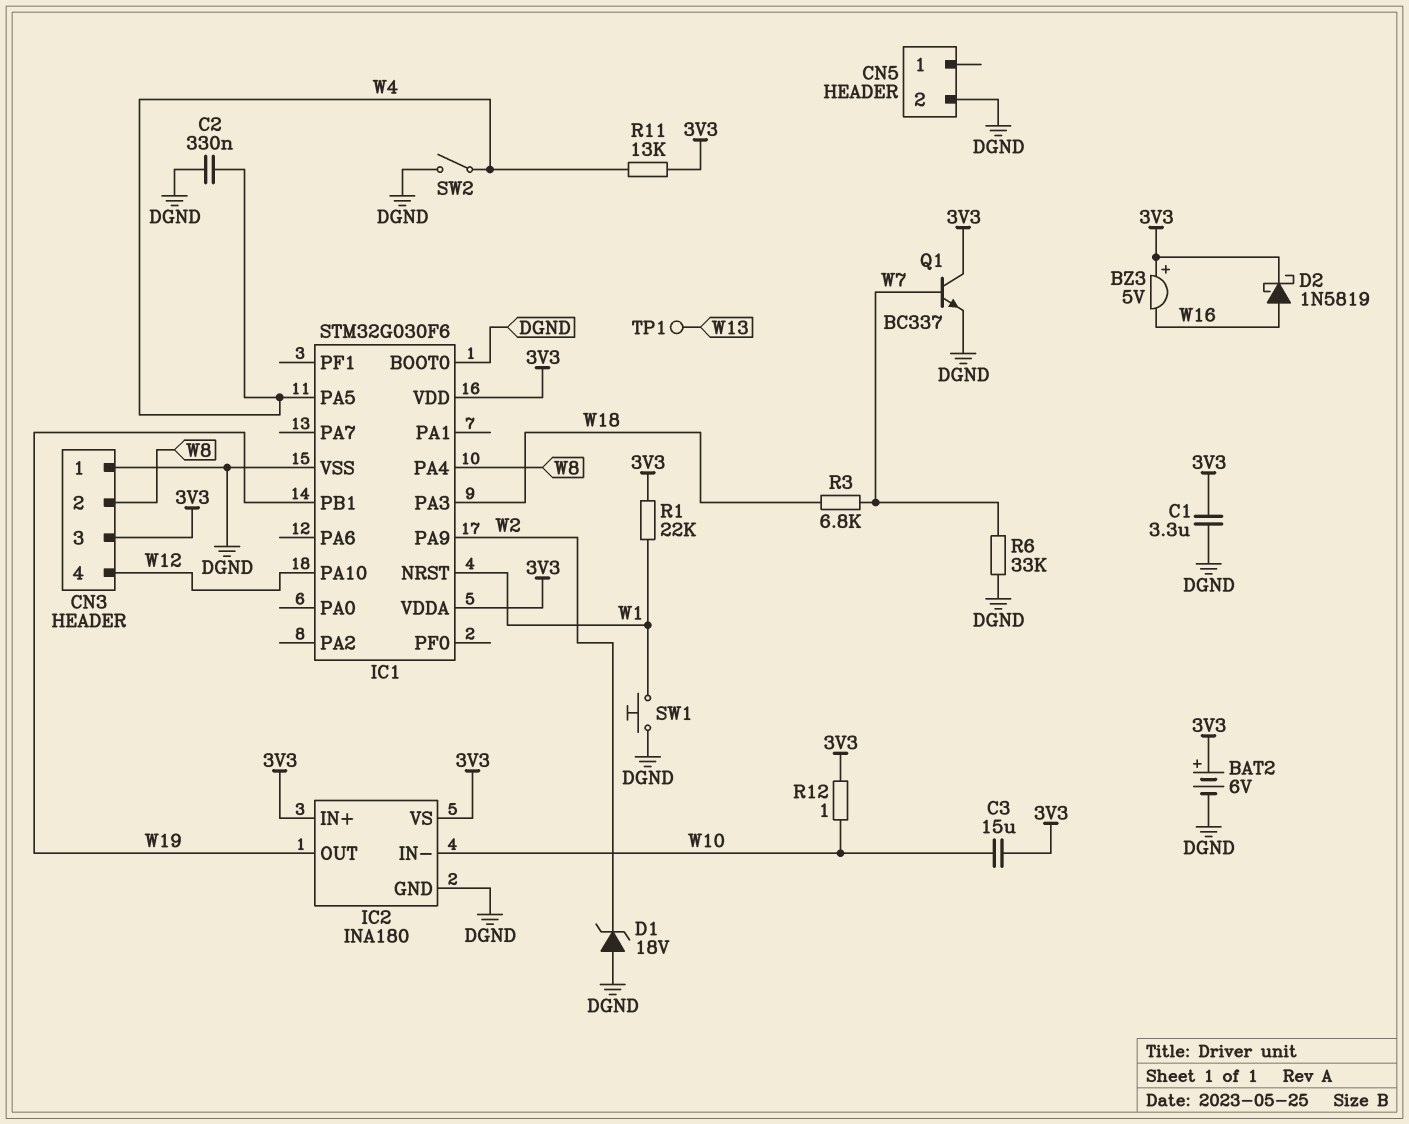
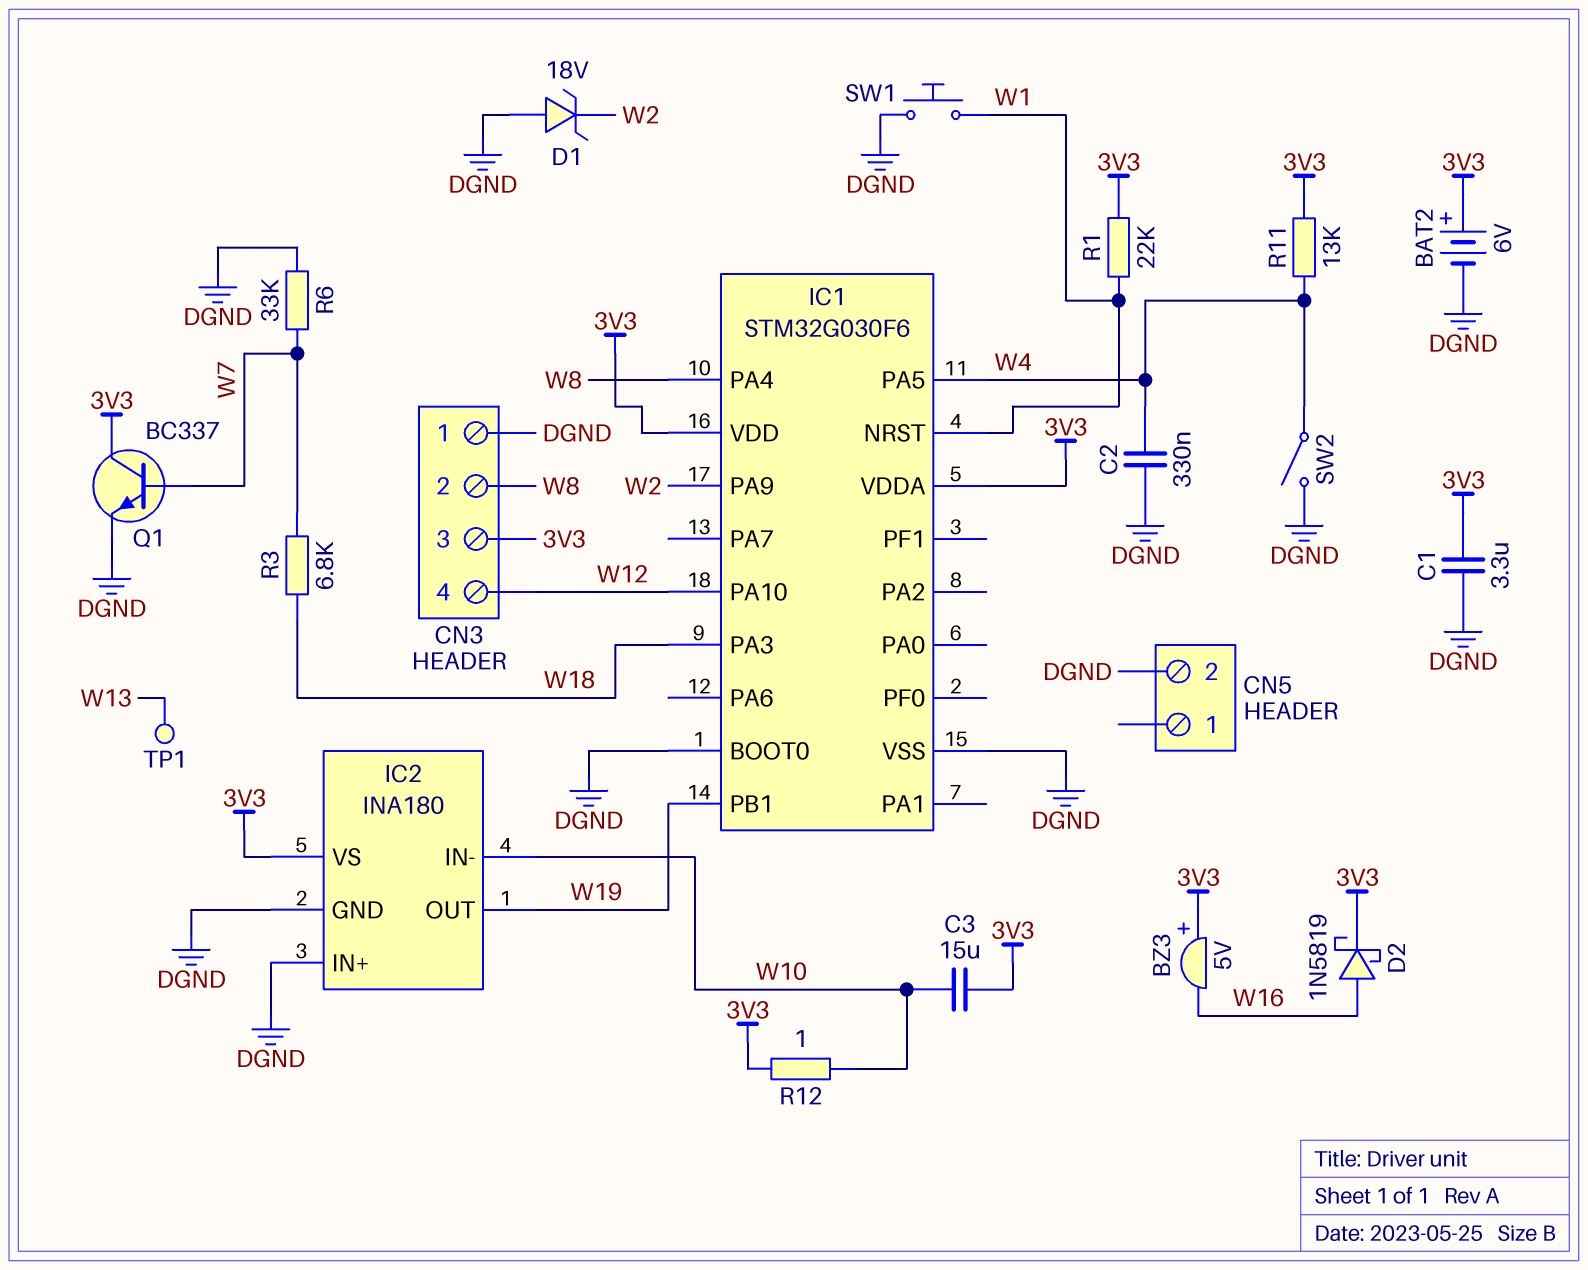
IC2 pin IN+: 3V3 -> DGND

